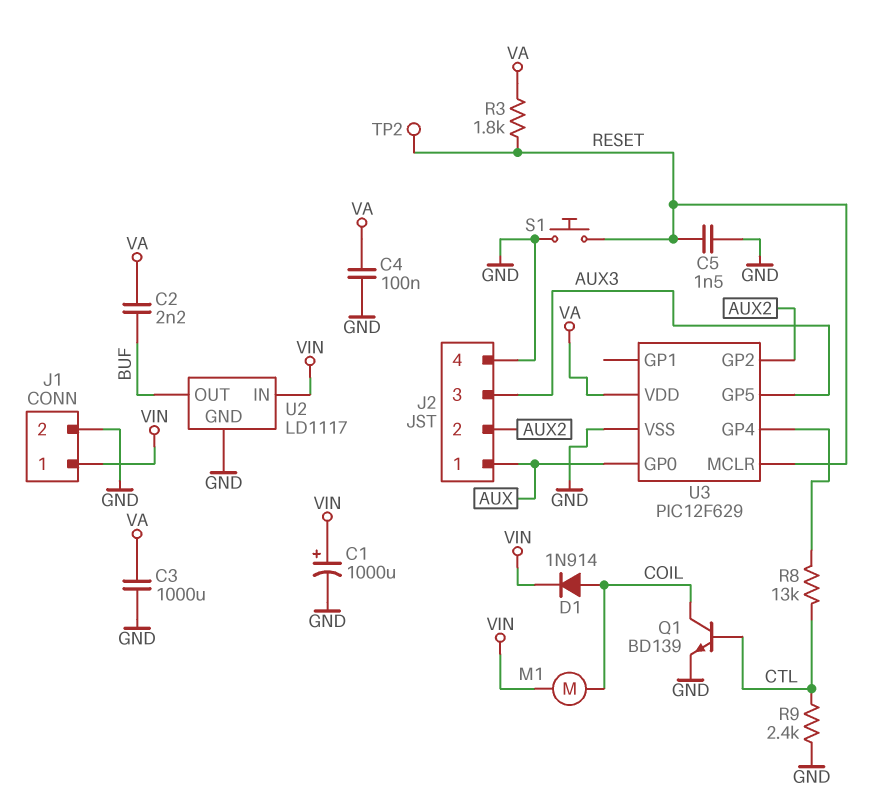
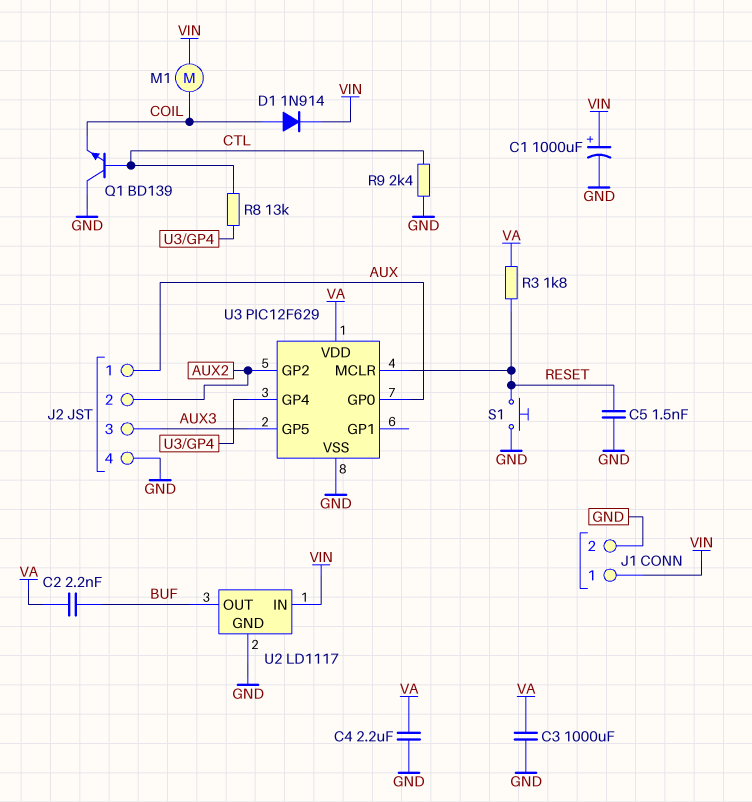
C4: 100nF (GND, VA) -> 2.2uF (GND, VA)
Q1: NPN BD139 (B CTL, C COIL, E GND) -> NPN BD139 (B CTL, C GND, E COIL)
TP2: test point (RESET) -> none

